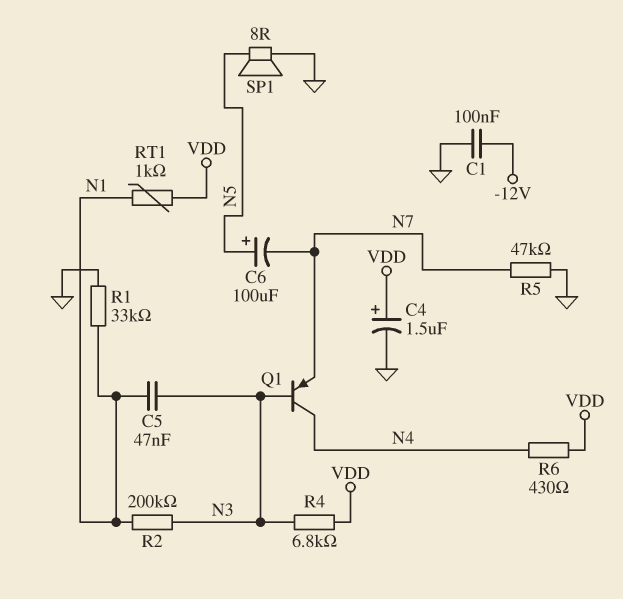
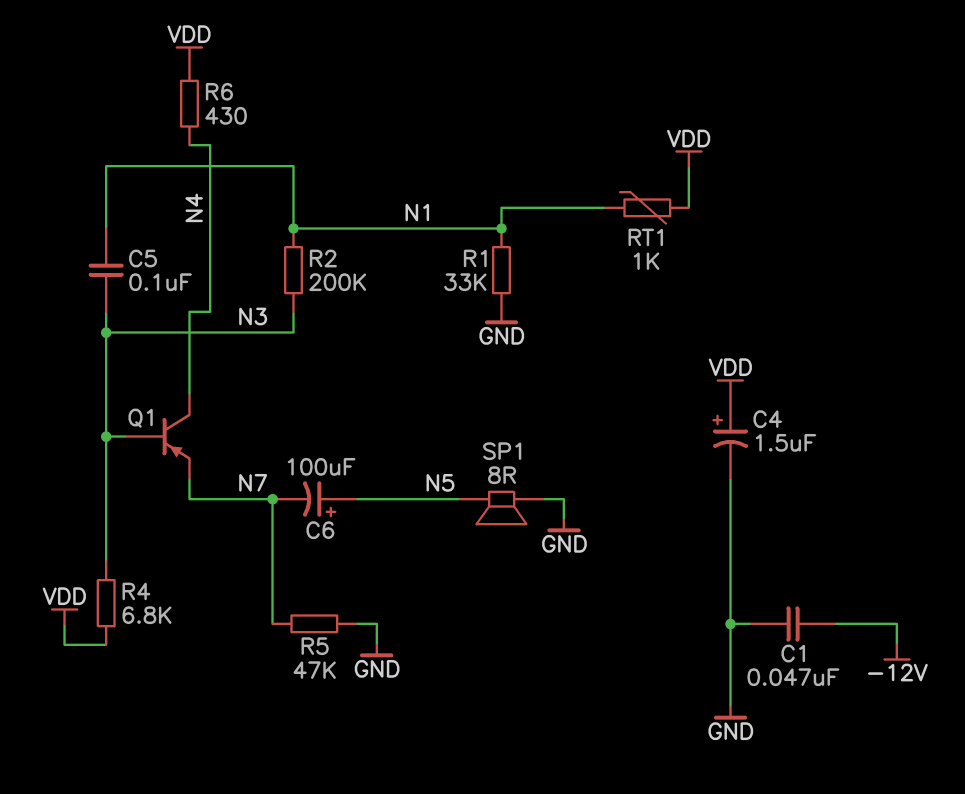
C1: 100nF (-12V, GND) -> 47nF (-12V, GND)
C5: 47nF (N1, N3) -> 100nF (N1, N3)

